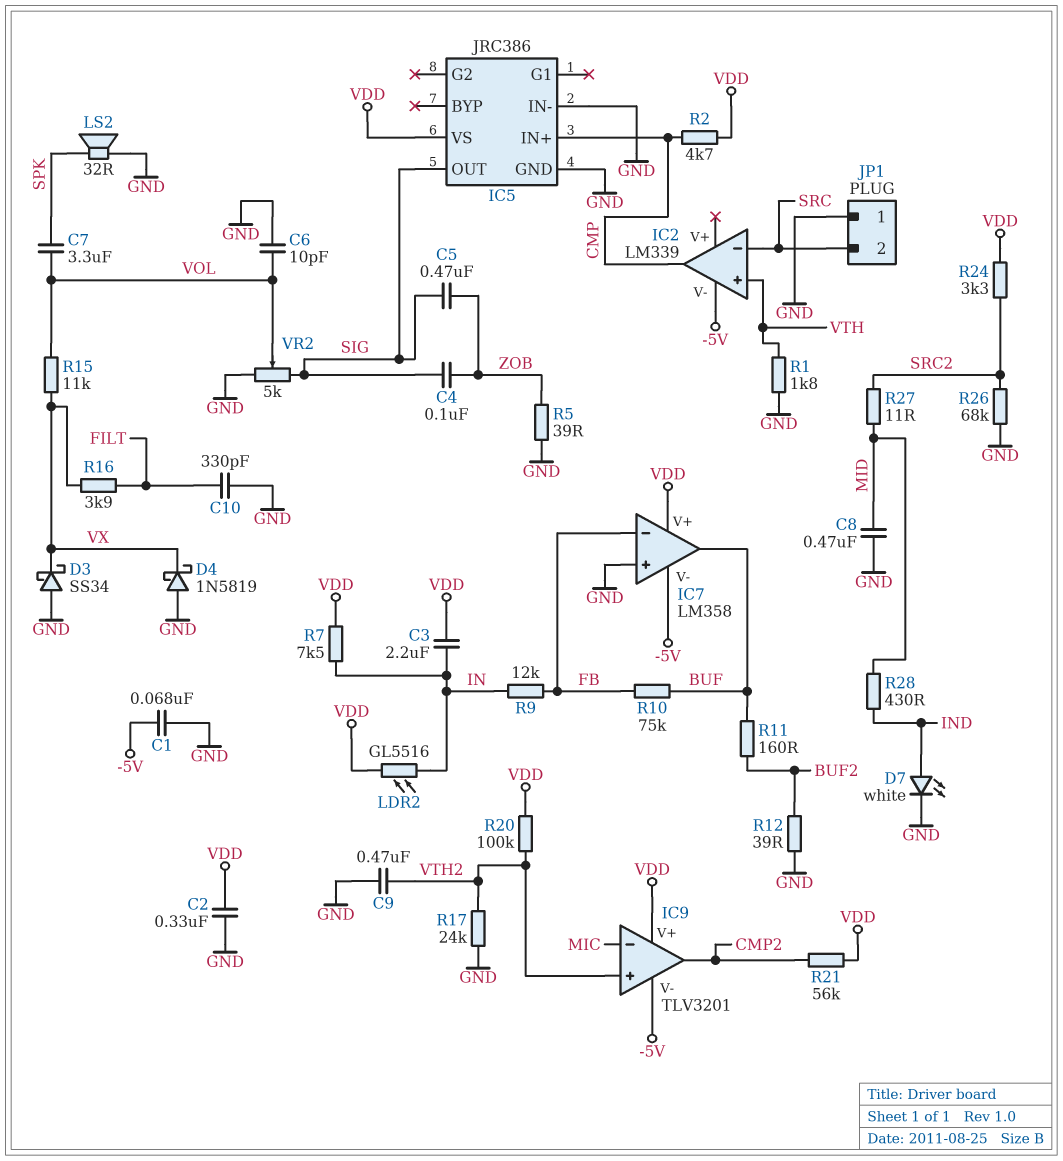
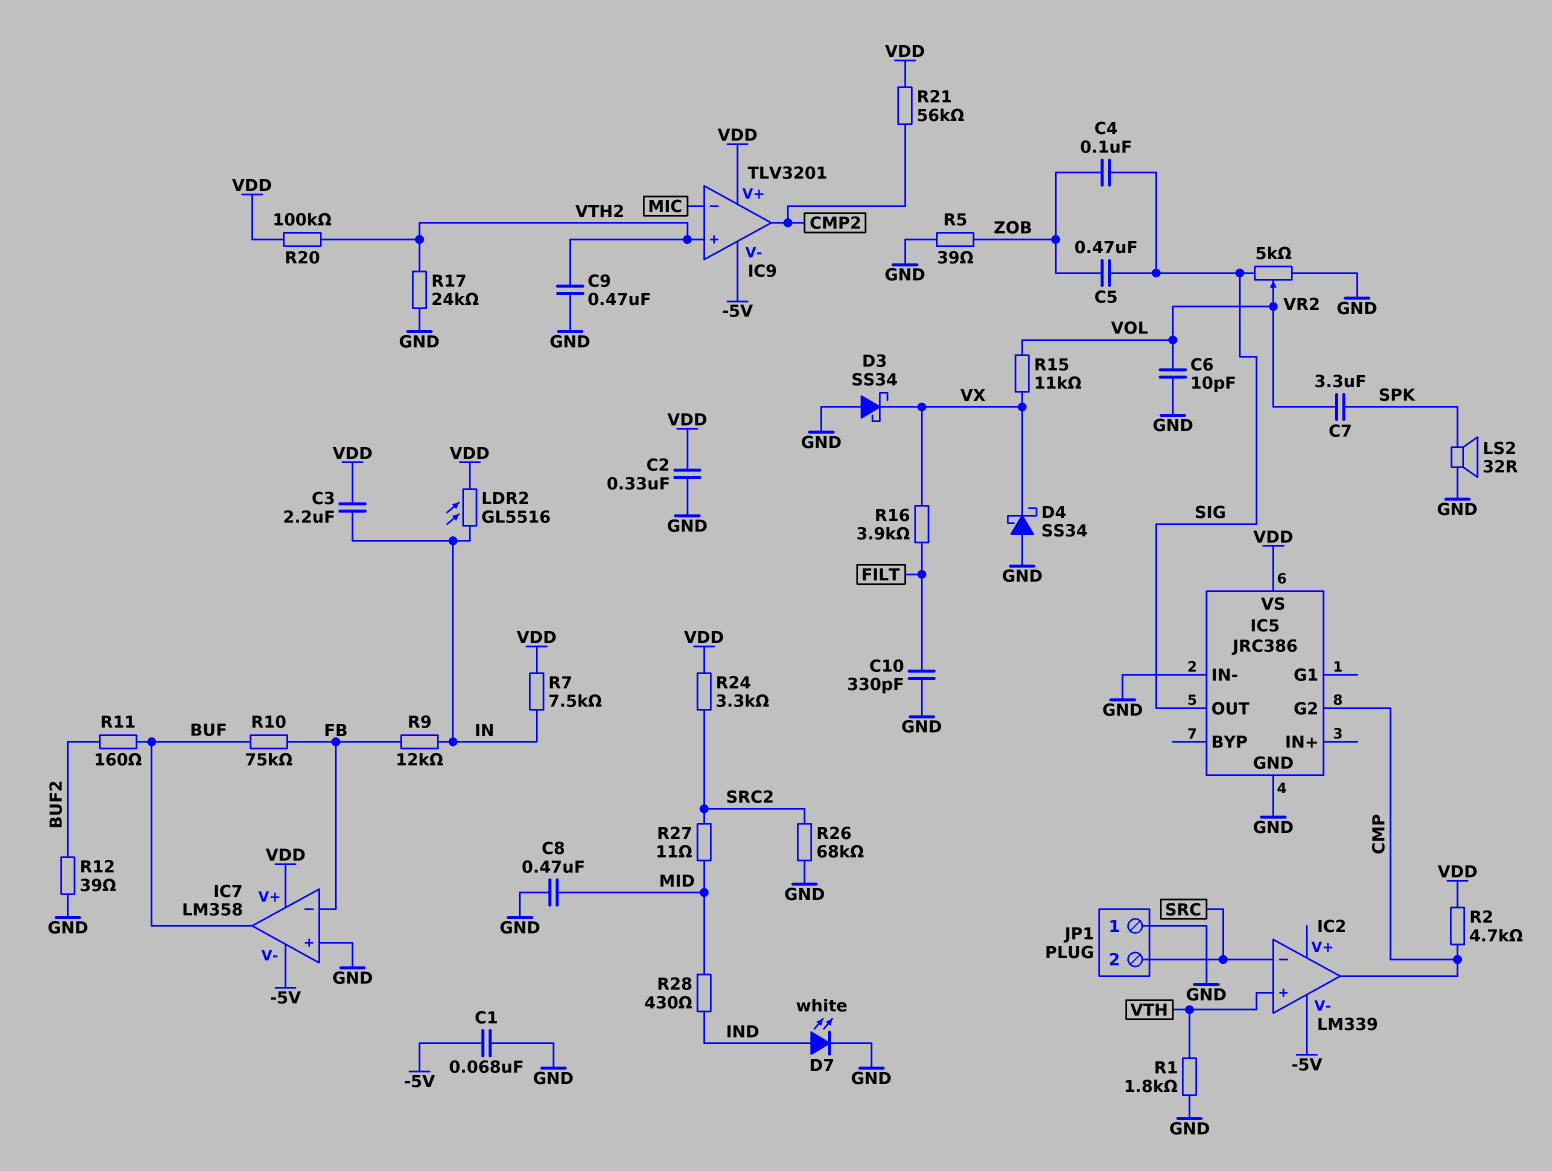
D4: schottky 1N5819 (A GND, K VX) -> schottky SS34 (A GND, K VX)
IC5 pin G2: none -> CMP
IC5 pin IN+: CMP -> none

